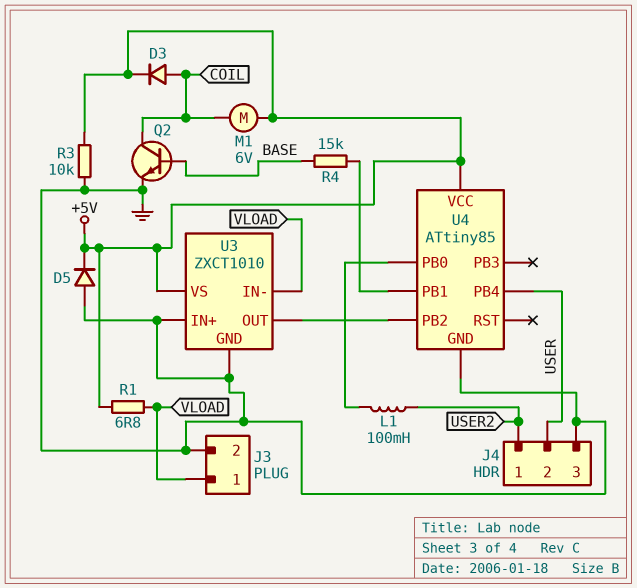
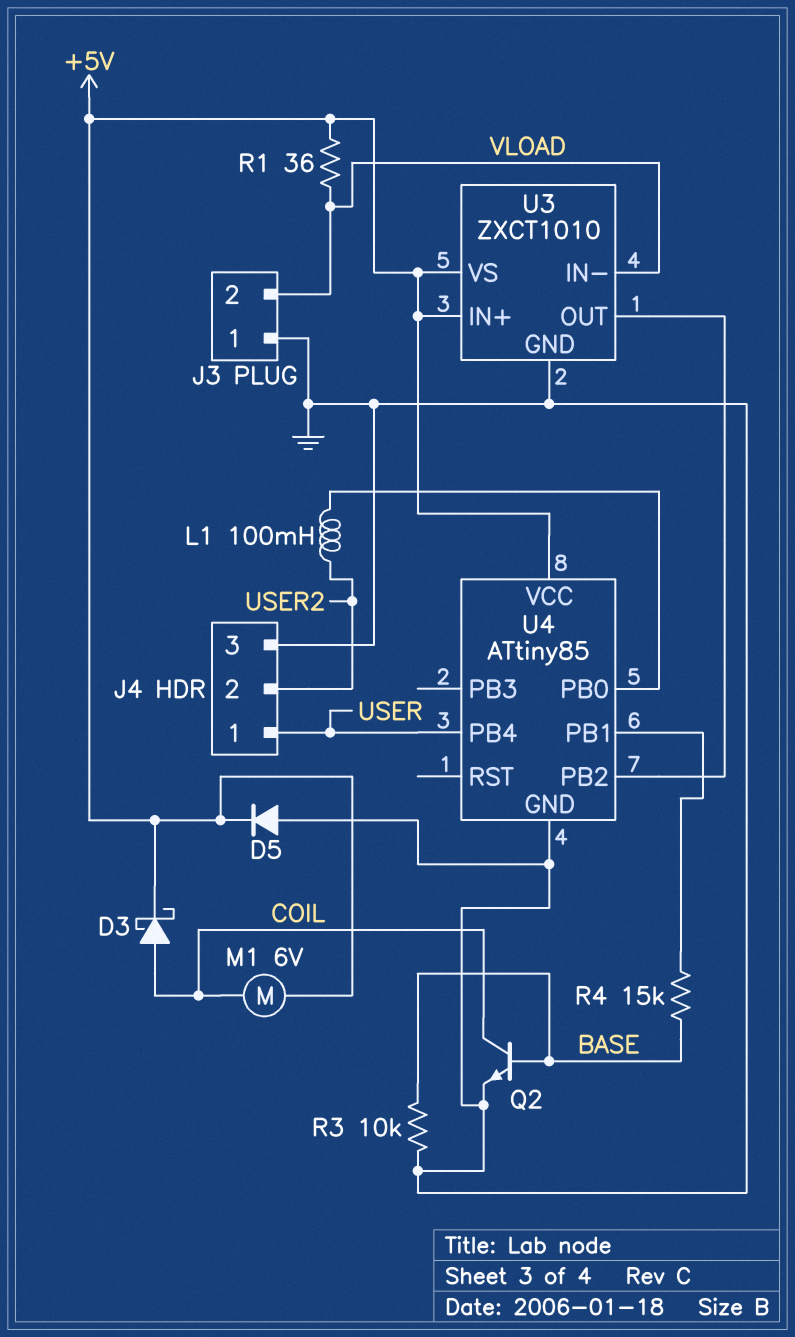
D3: diode (A COIL, K +5V) -> schottky (A COIL, K +5V)
J3 pin 1: VLOAD -> GND
J3 pin 2: GND -> VLOAD
J4 pin 1: USER2 -> USER
J4 pin 2: USER -> USER2
R1: 6.8 (+5V, VLOAD) -> 36 (+5V, VLOAD)
R3: 10k (+5V, GND) -> 10k (BASE, GND)
U3 pin IN+: GND -> +5V

